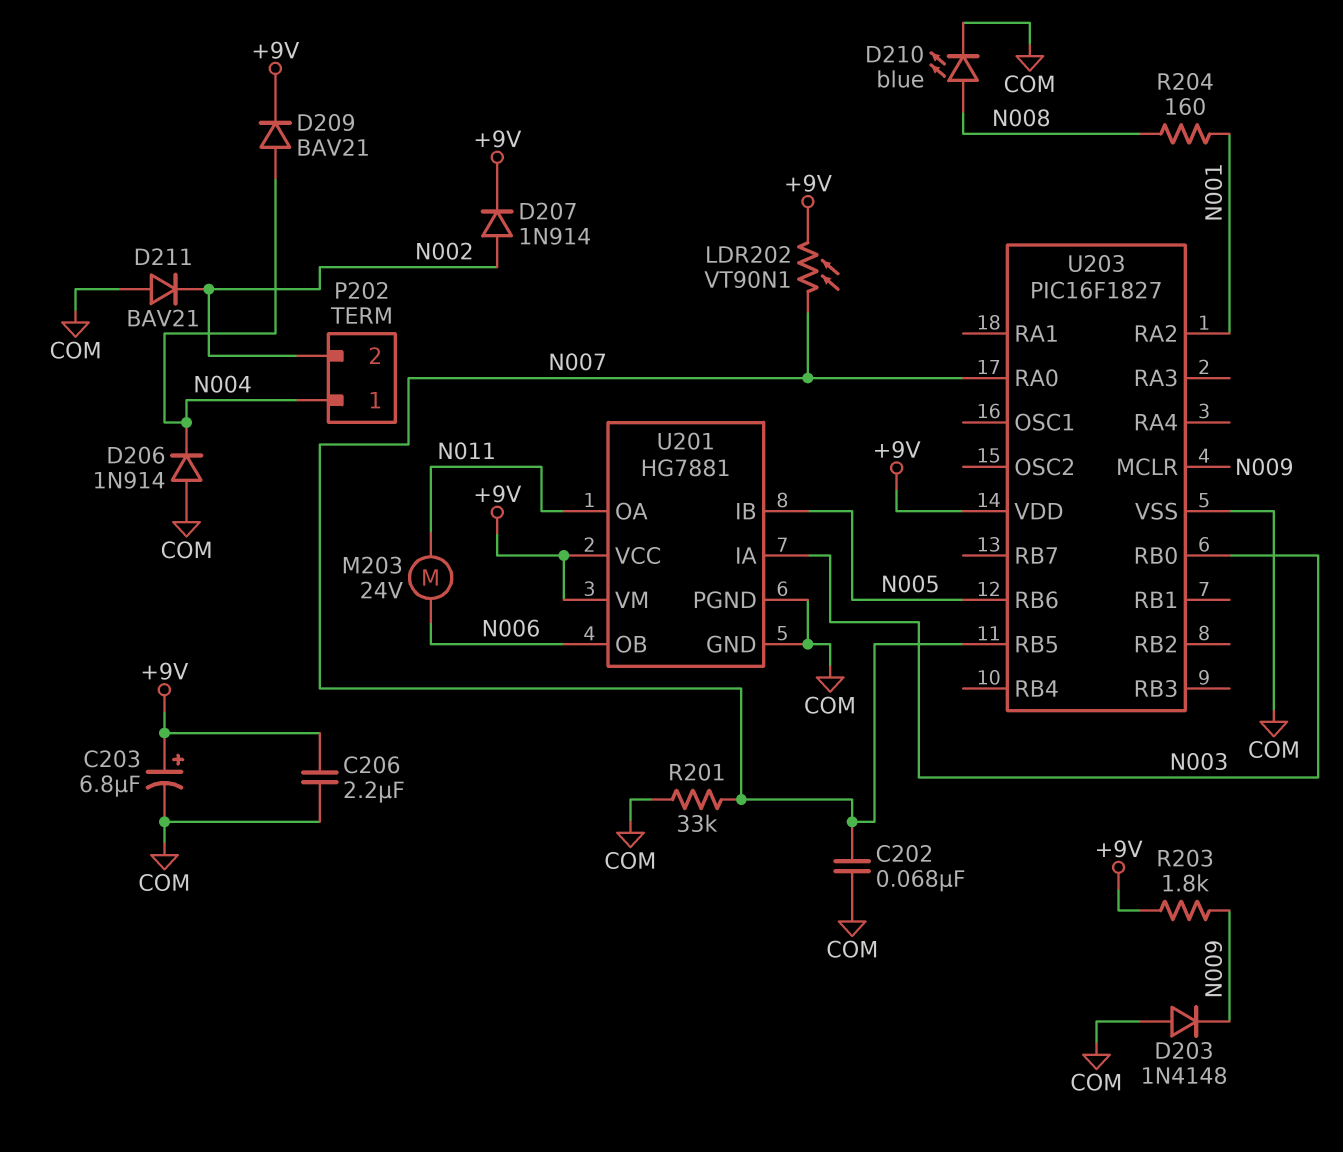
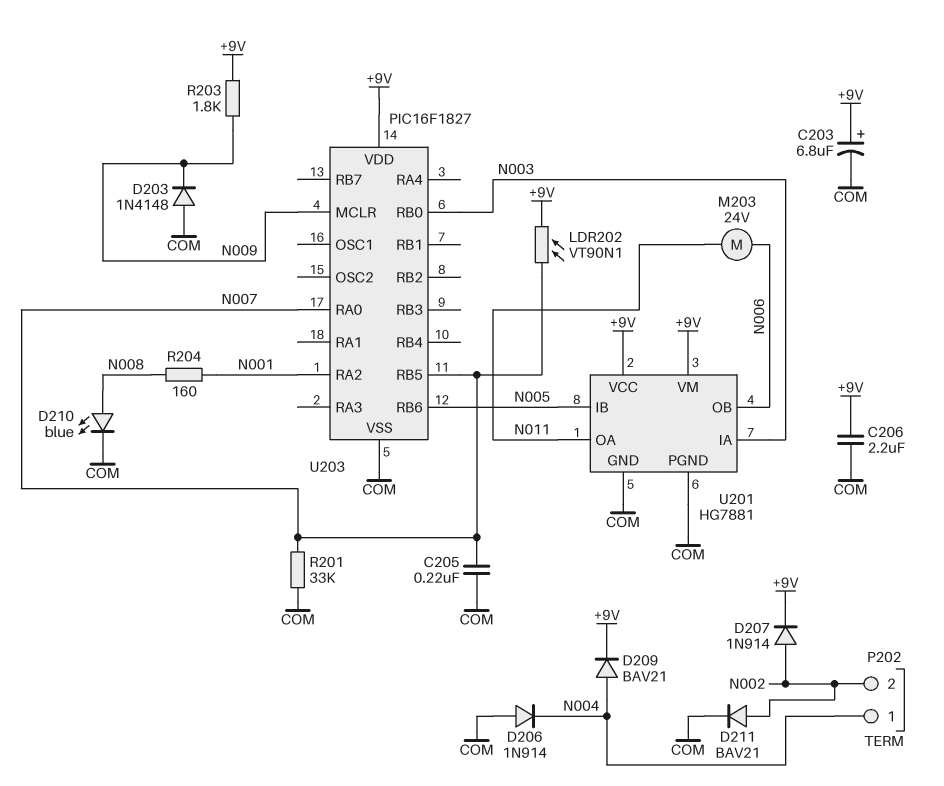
C202: 68nF (COM, N007) -> none
C205: none -> 220nF (COM, N007)
D211: diode BAV21 (A COM, K N002) -> diode BAV21 (A N002, K COM)

